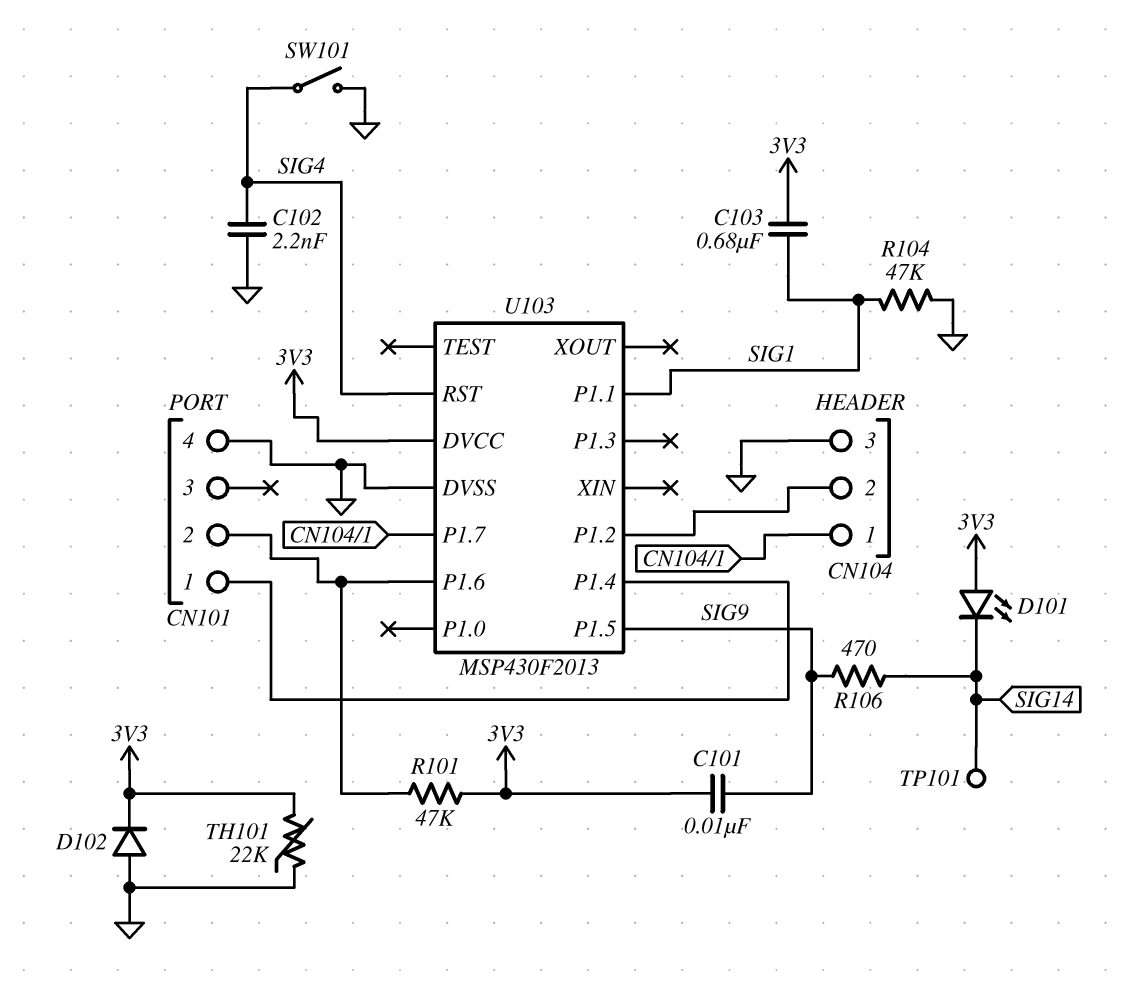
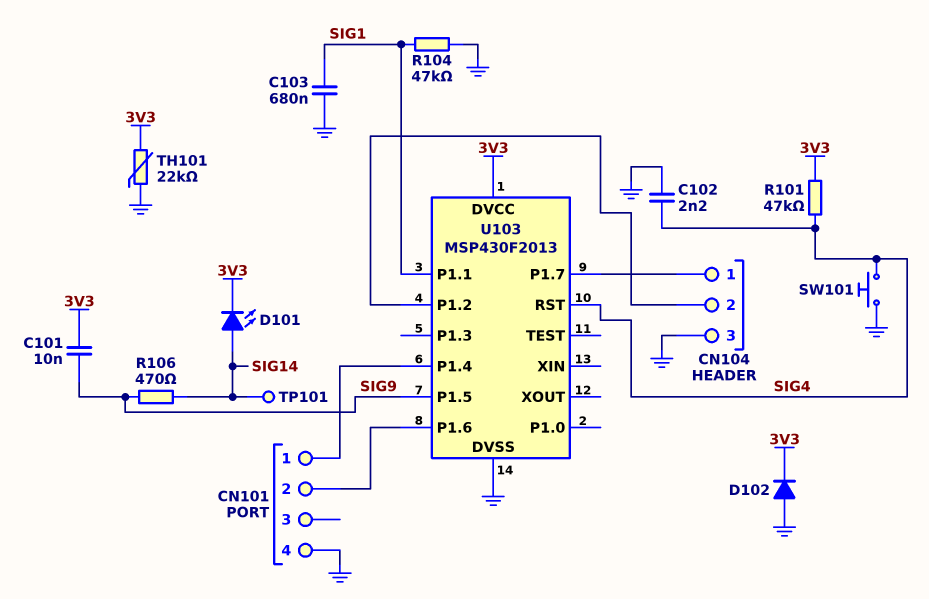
C103: 680nF (3V3, SIG1) -> 680nF (GND, SIG1)
D101: LED (A 3V3, K SIG14) -> LED (A SIG14, K 3V3)
R101: 47k (3V3, CN101/2) -> 47k (3V3, SIG4)
SW101: switch (GND, SIG4) -> button (GND, SIG4)

